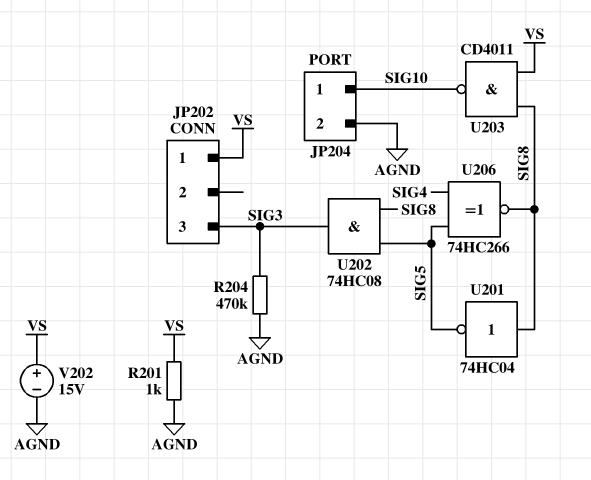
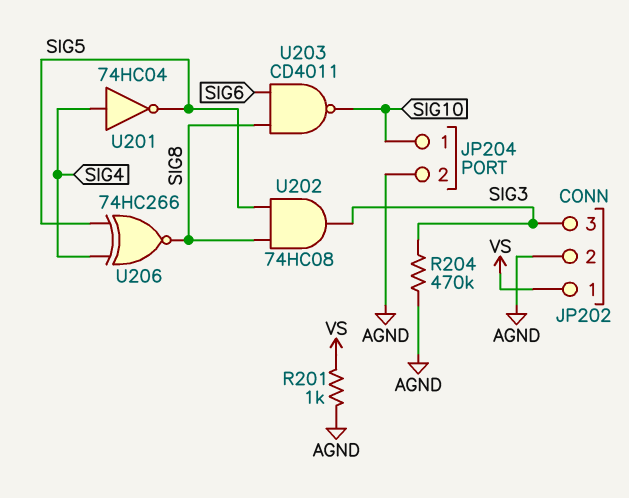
JP202 pin 2: none -> AGND
U201: NOT 74HC04 (in SIG8, out SIG5) -> NOT 74HC04 (in SIG4, out SIG5)
U203: NAND CD4011 (in SIG8, in VS, out SIG10) -> NAND CD4011 (in SIG6, in SIG8, out SIG10)
V202: 15V (plus VS, minus AGND) -> none

